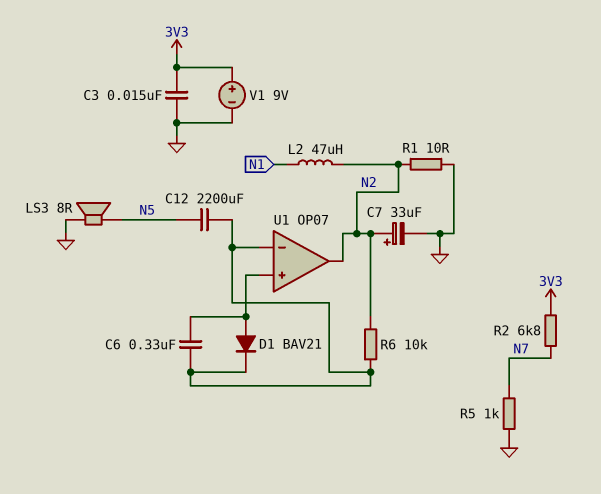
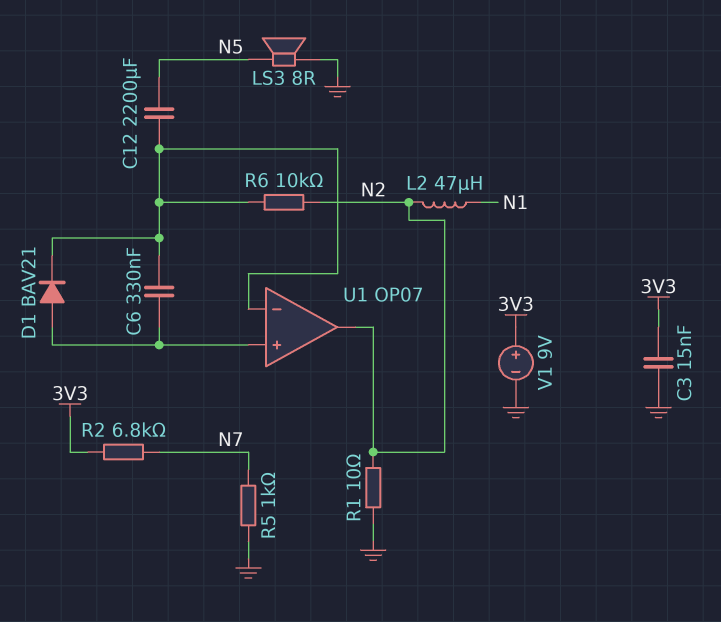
C7: 33uF (plus N2, minus GND) -> none

